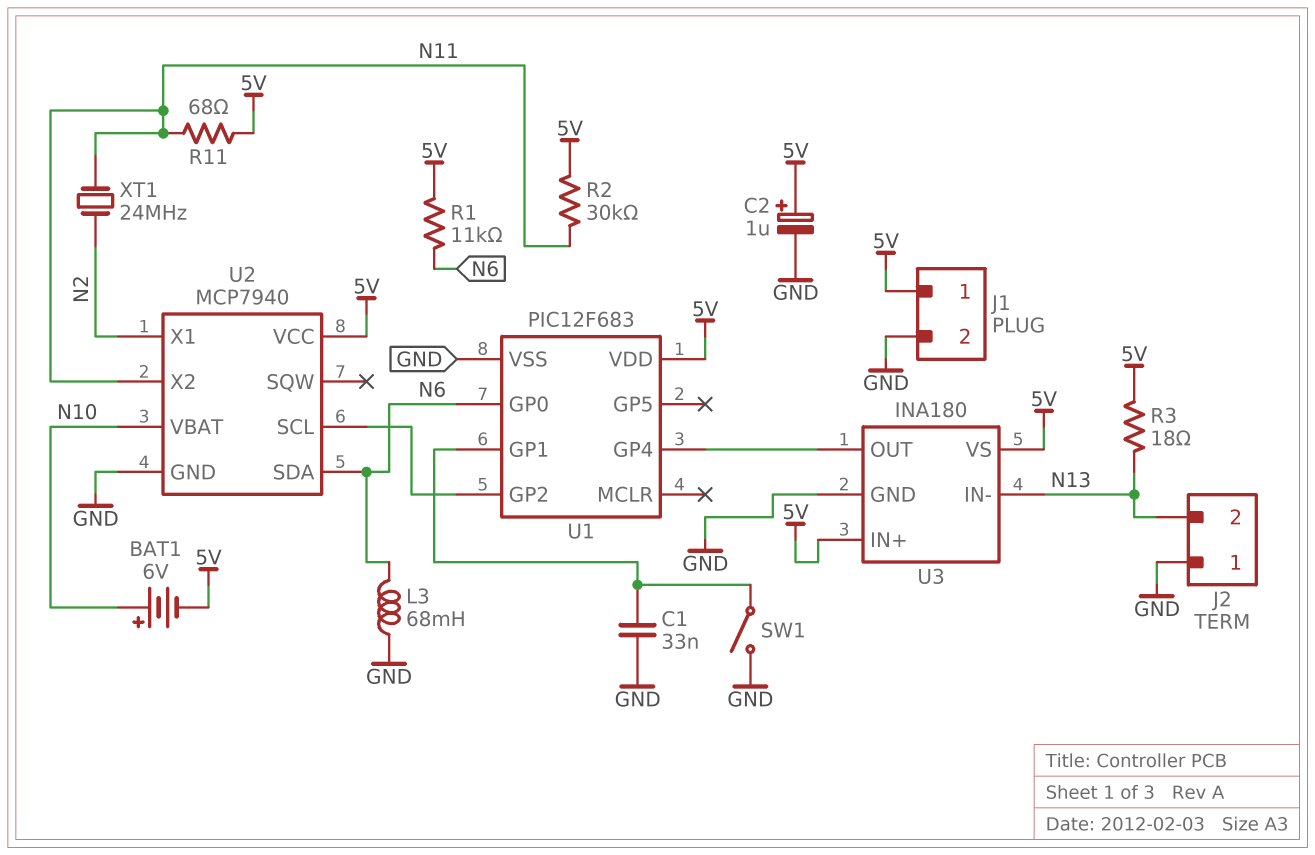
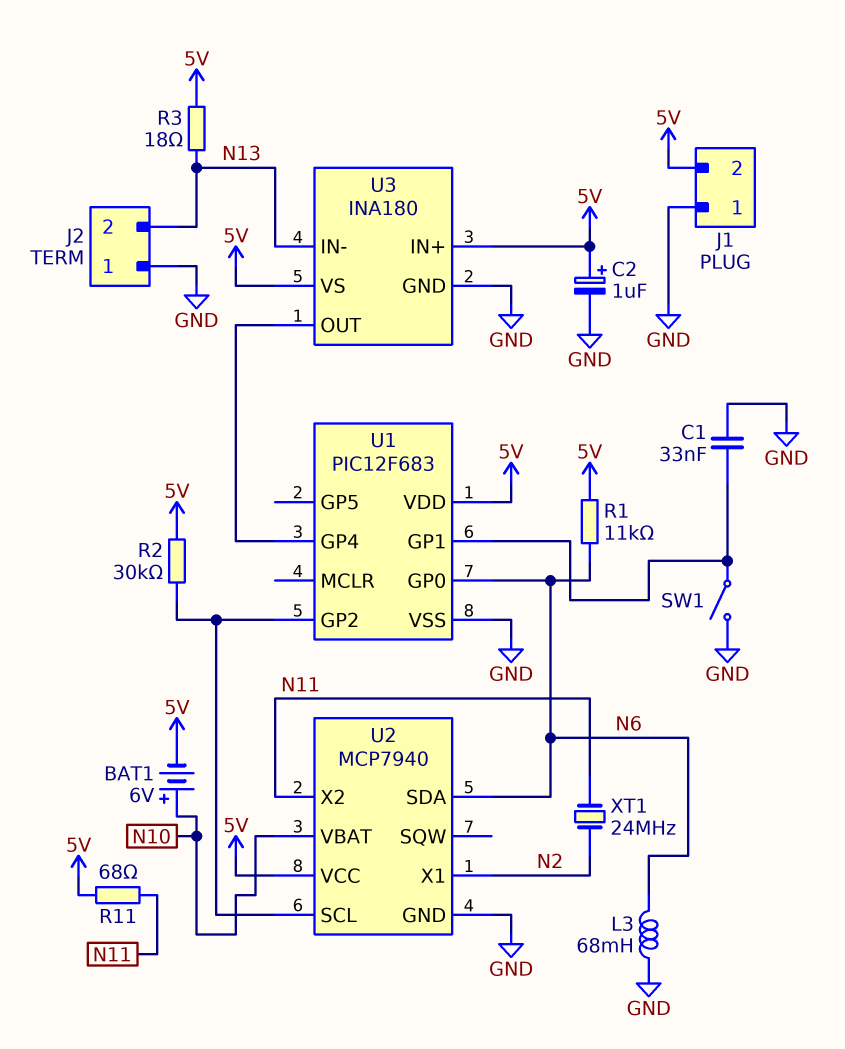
J1 pin 1: 5V -> GND
J1 pin 2: GND -> 5V
R2: 30k (5V, N11) -> 30k (5V, U1/GP2)

